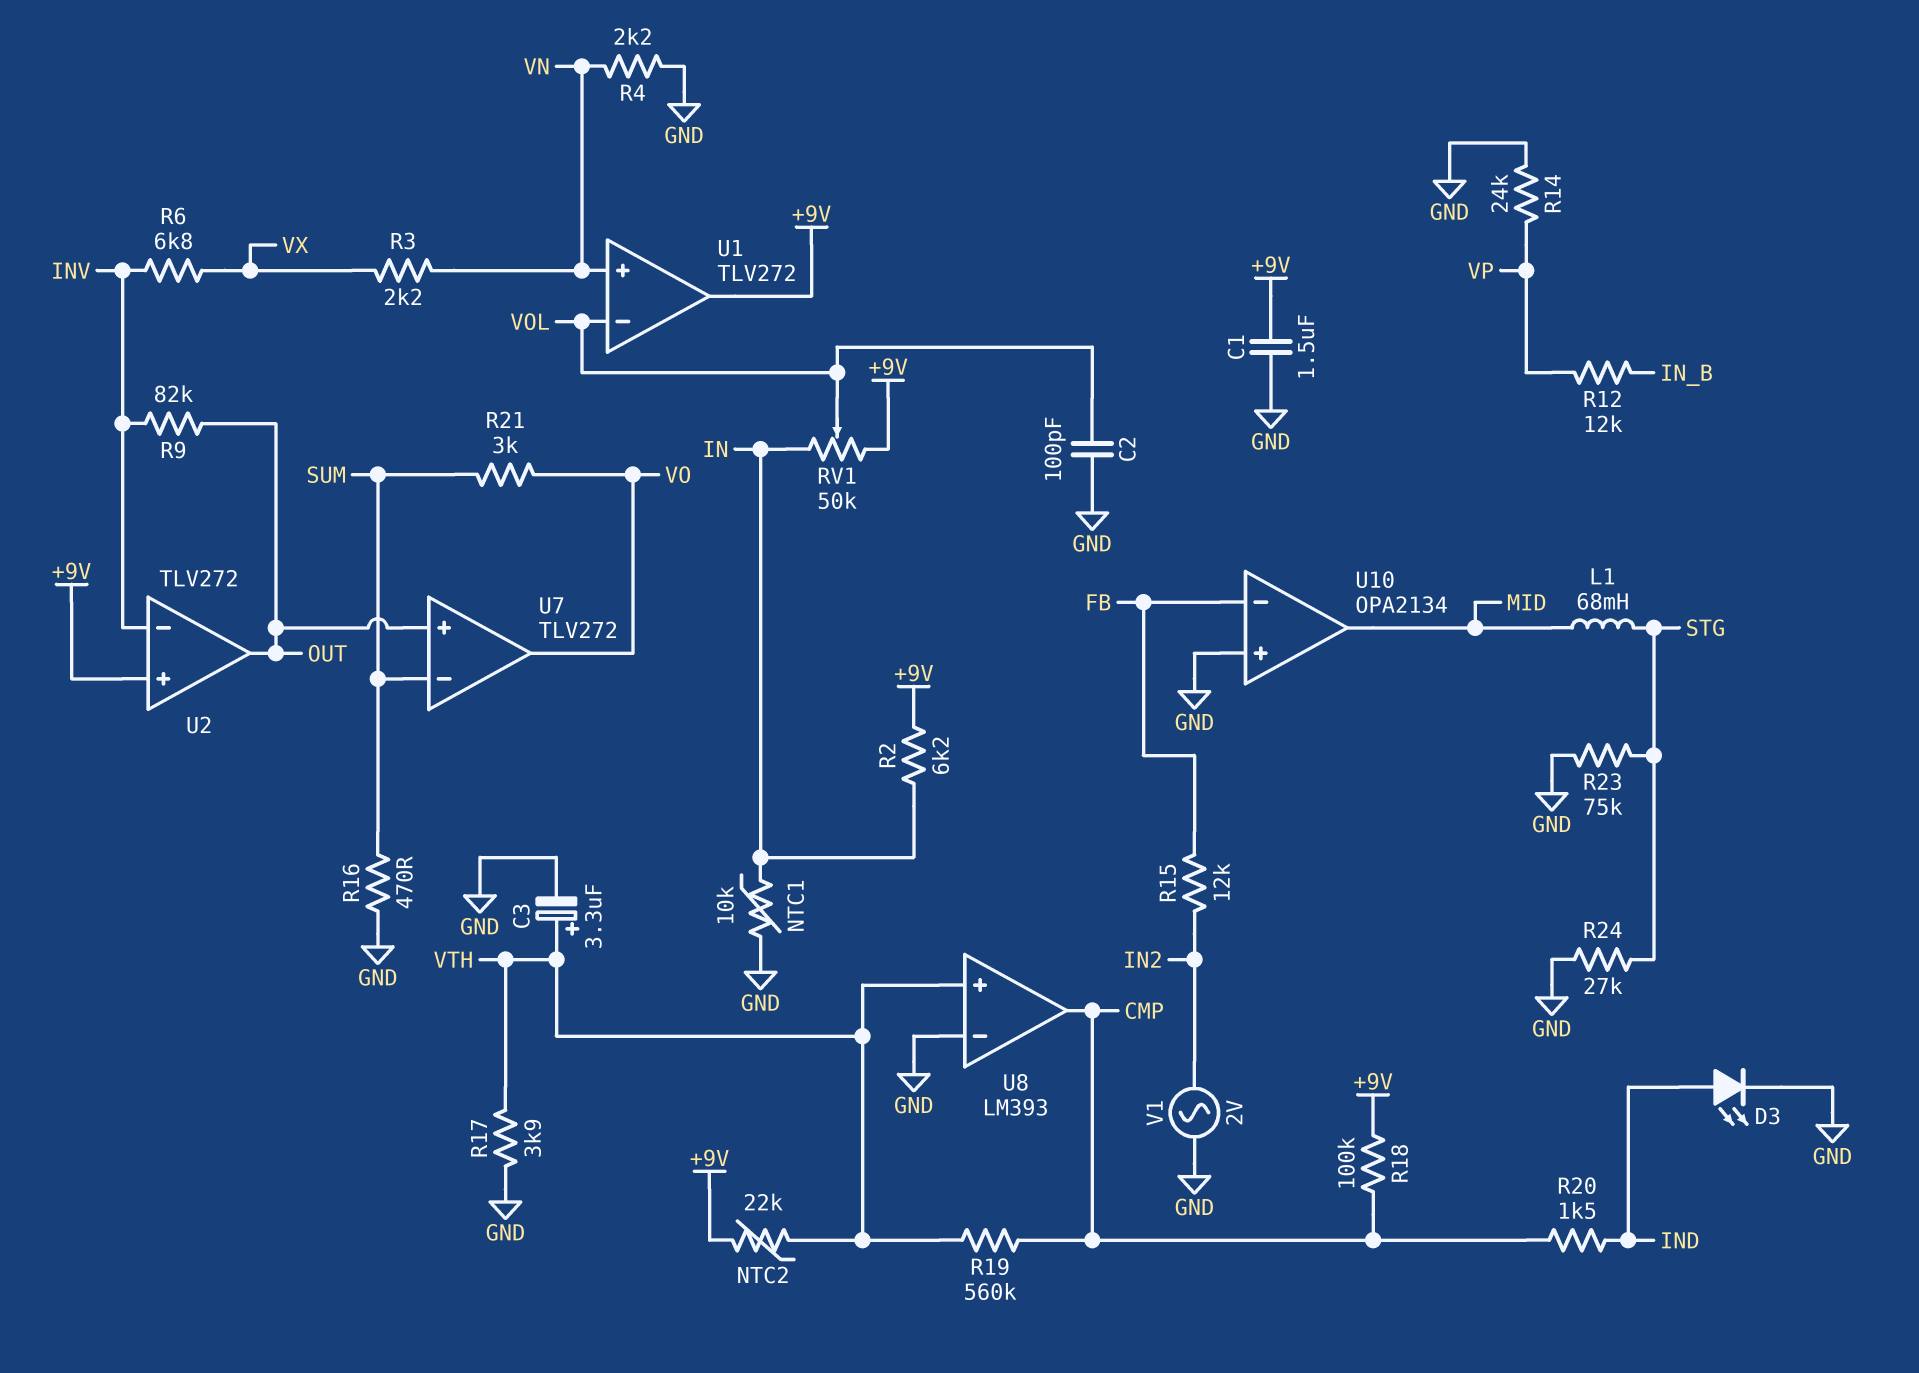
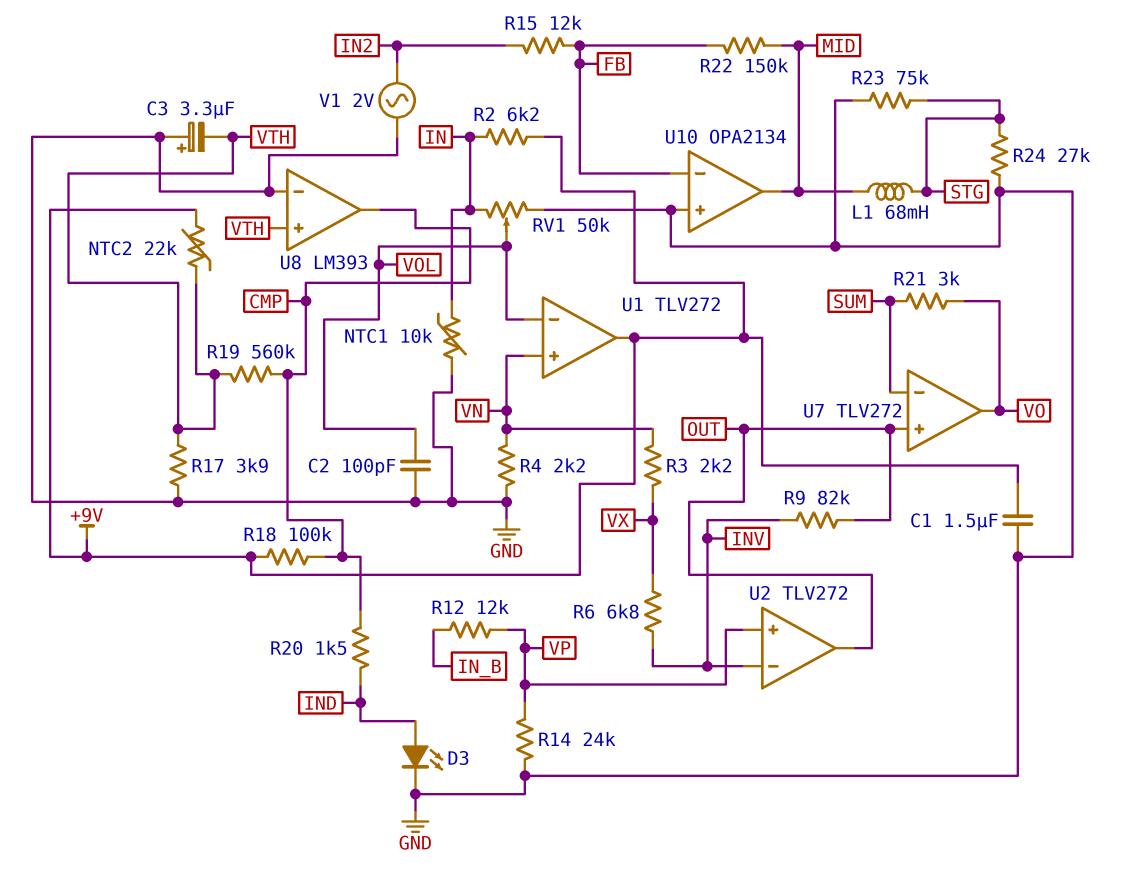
C3: 3.3uF (plus VTH, minus GND) -> 3.3uF (plus GND, minus VTH)
R16: 470 (GND, SUM) -> none
R22: none -> 150k (FB, MID)
RV1: 50k (+9V, IN, wiper VOL) -> 50k (GND, IN, wiper VOL)
U2 pin in+: +9V -> VP

